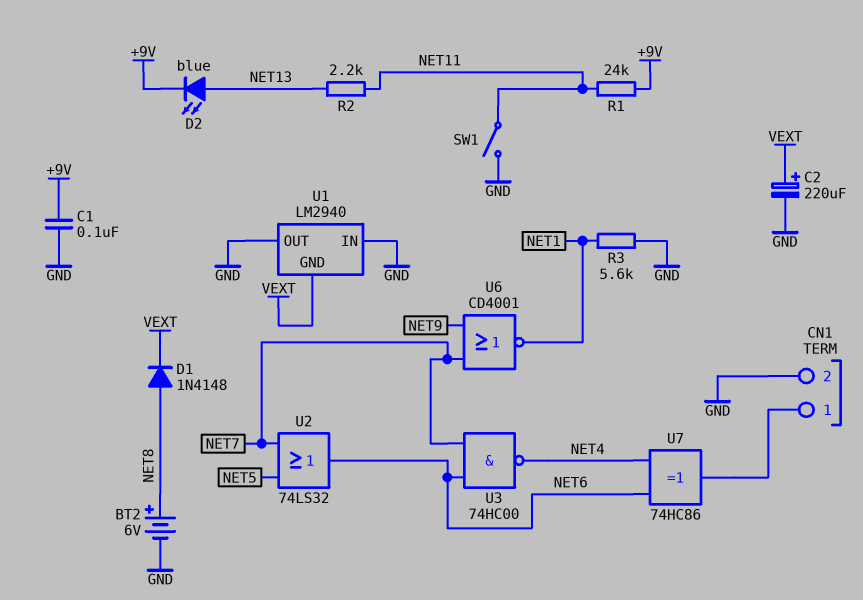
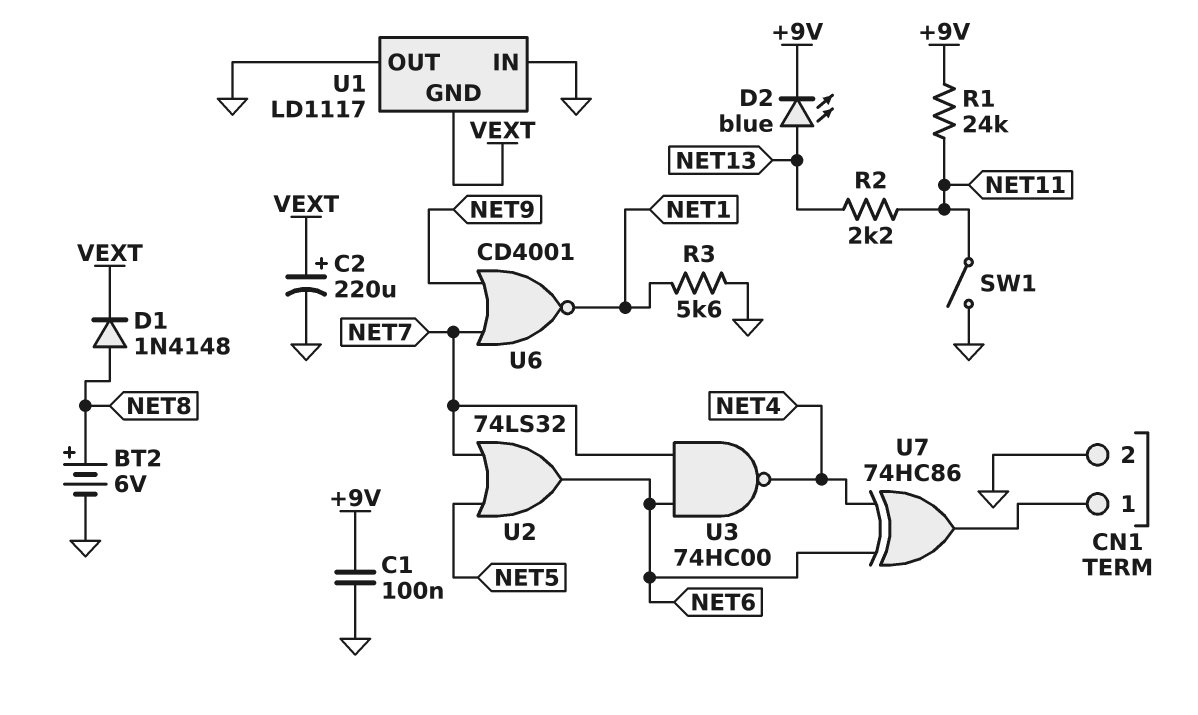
U1: LM2940 -> LD1117

